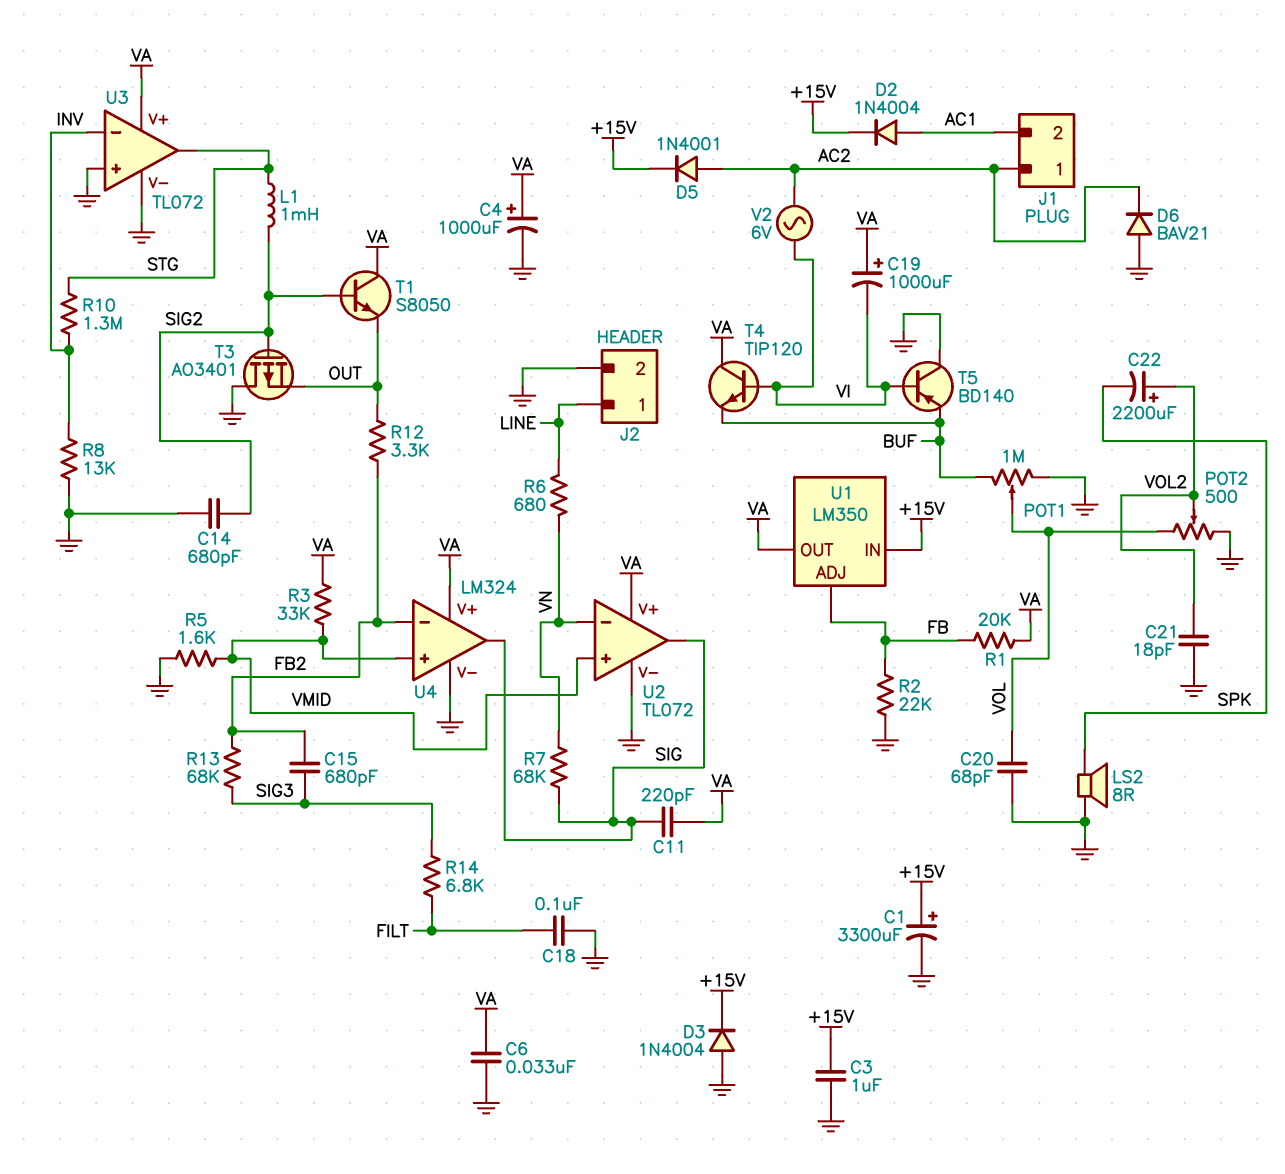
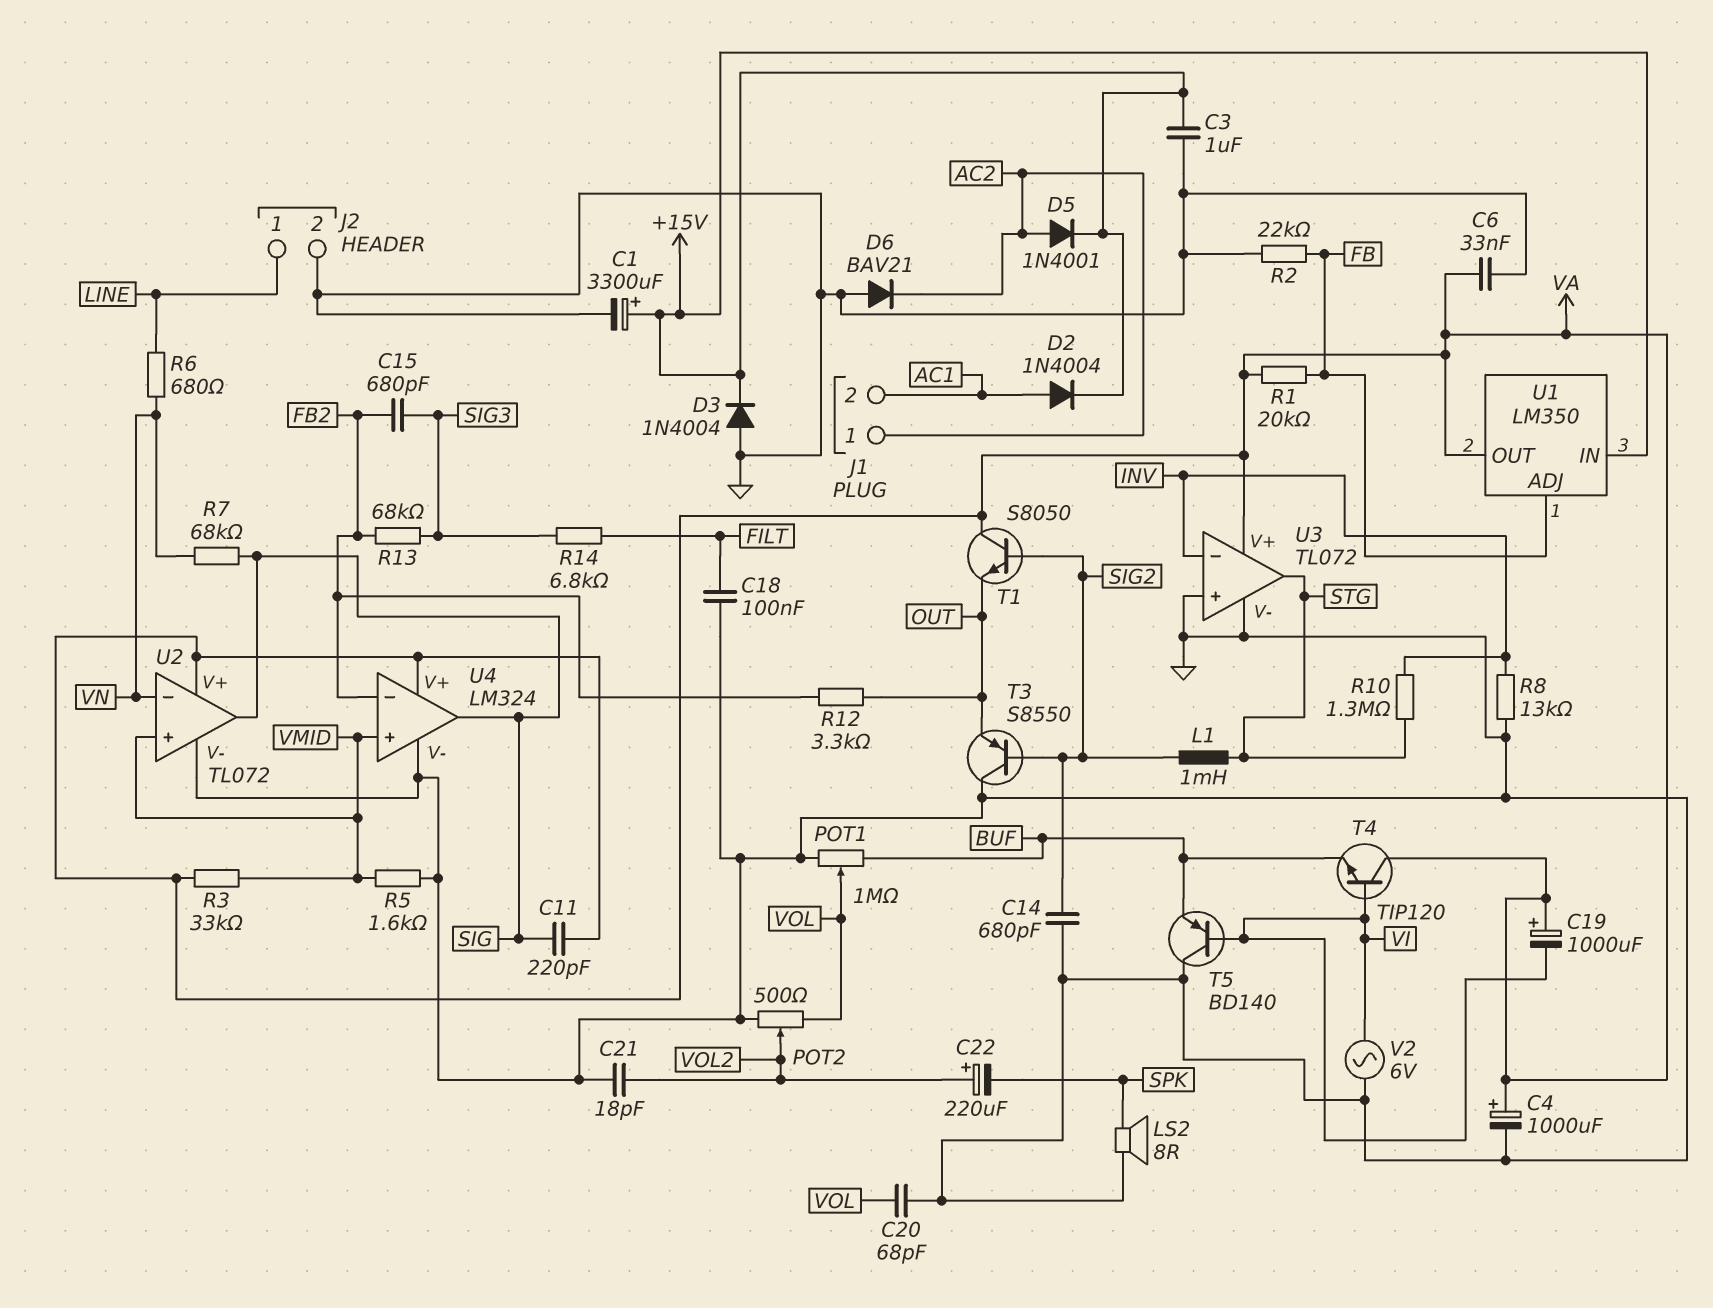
C22: 2200uF (plus VOL2, minus SPK) -> 220uF (plus VOL2, minus SPK)
T3: PMOS AO3401 (G SIG2, D GND, S OUT) -> PNP S8550 (B SIG2, C GND, E OUT)
V2: AC 6V (AC2, VI) -> AC 6V (GND, VI)

